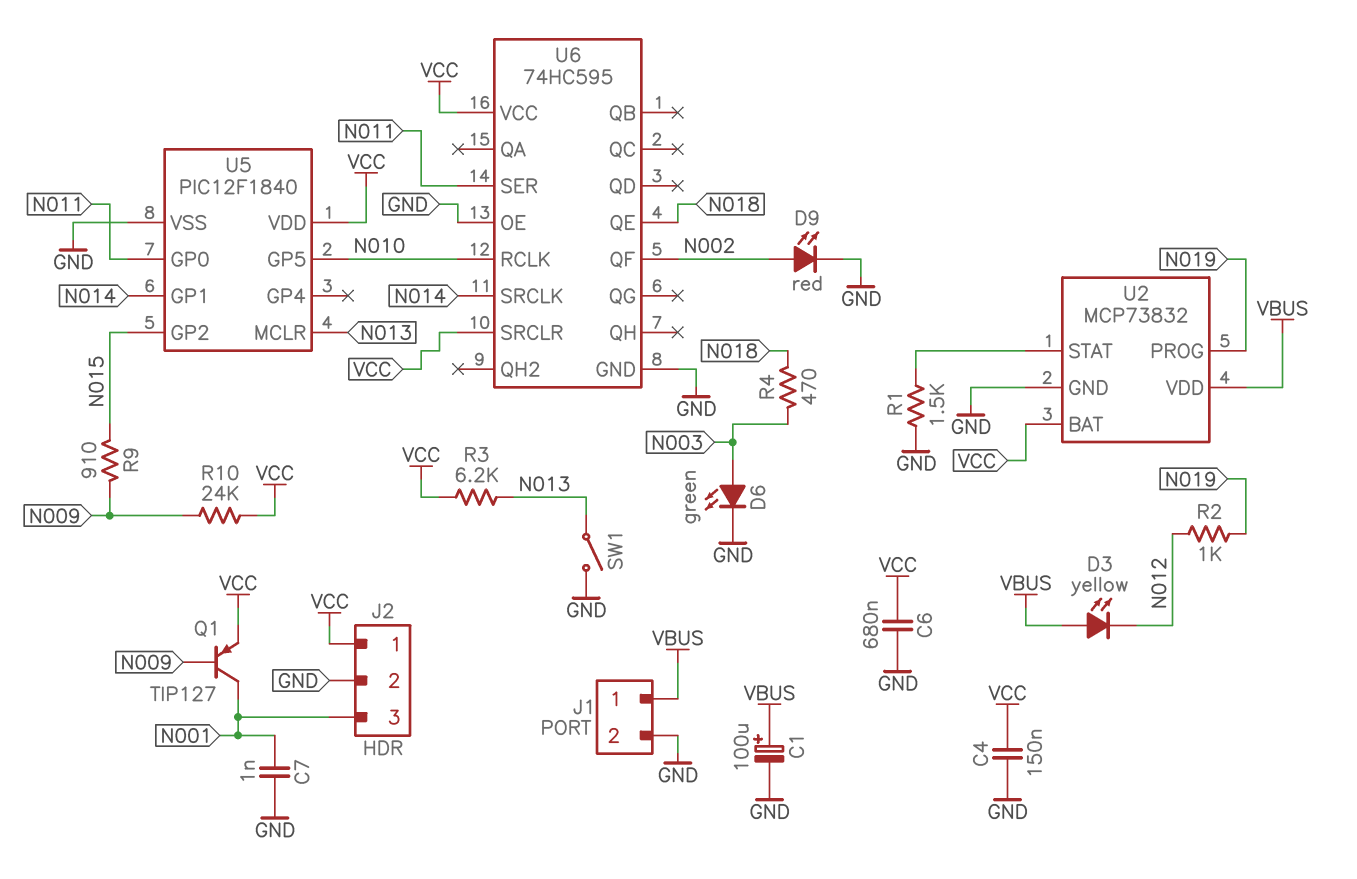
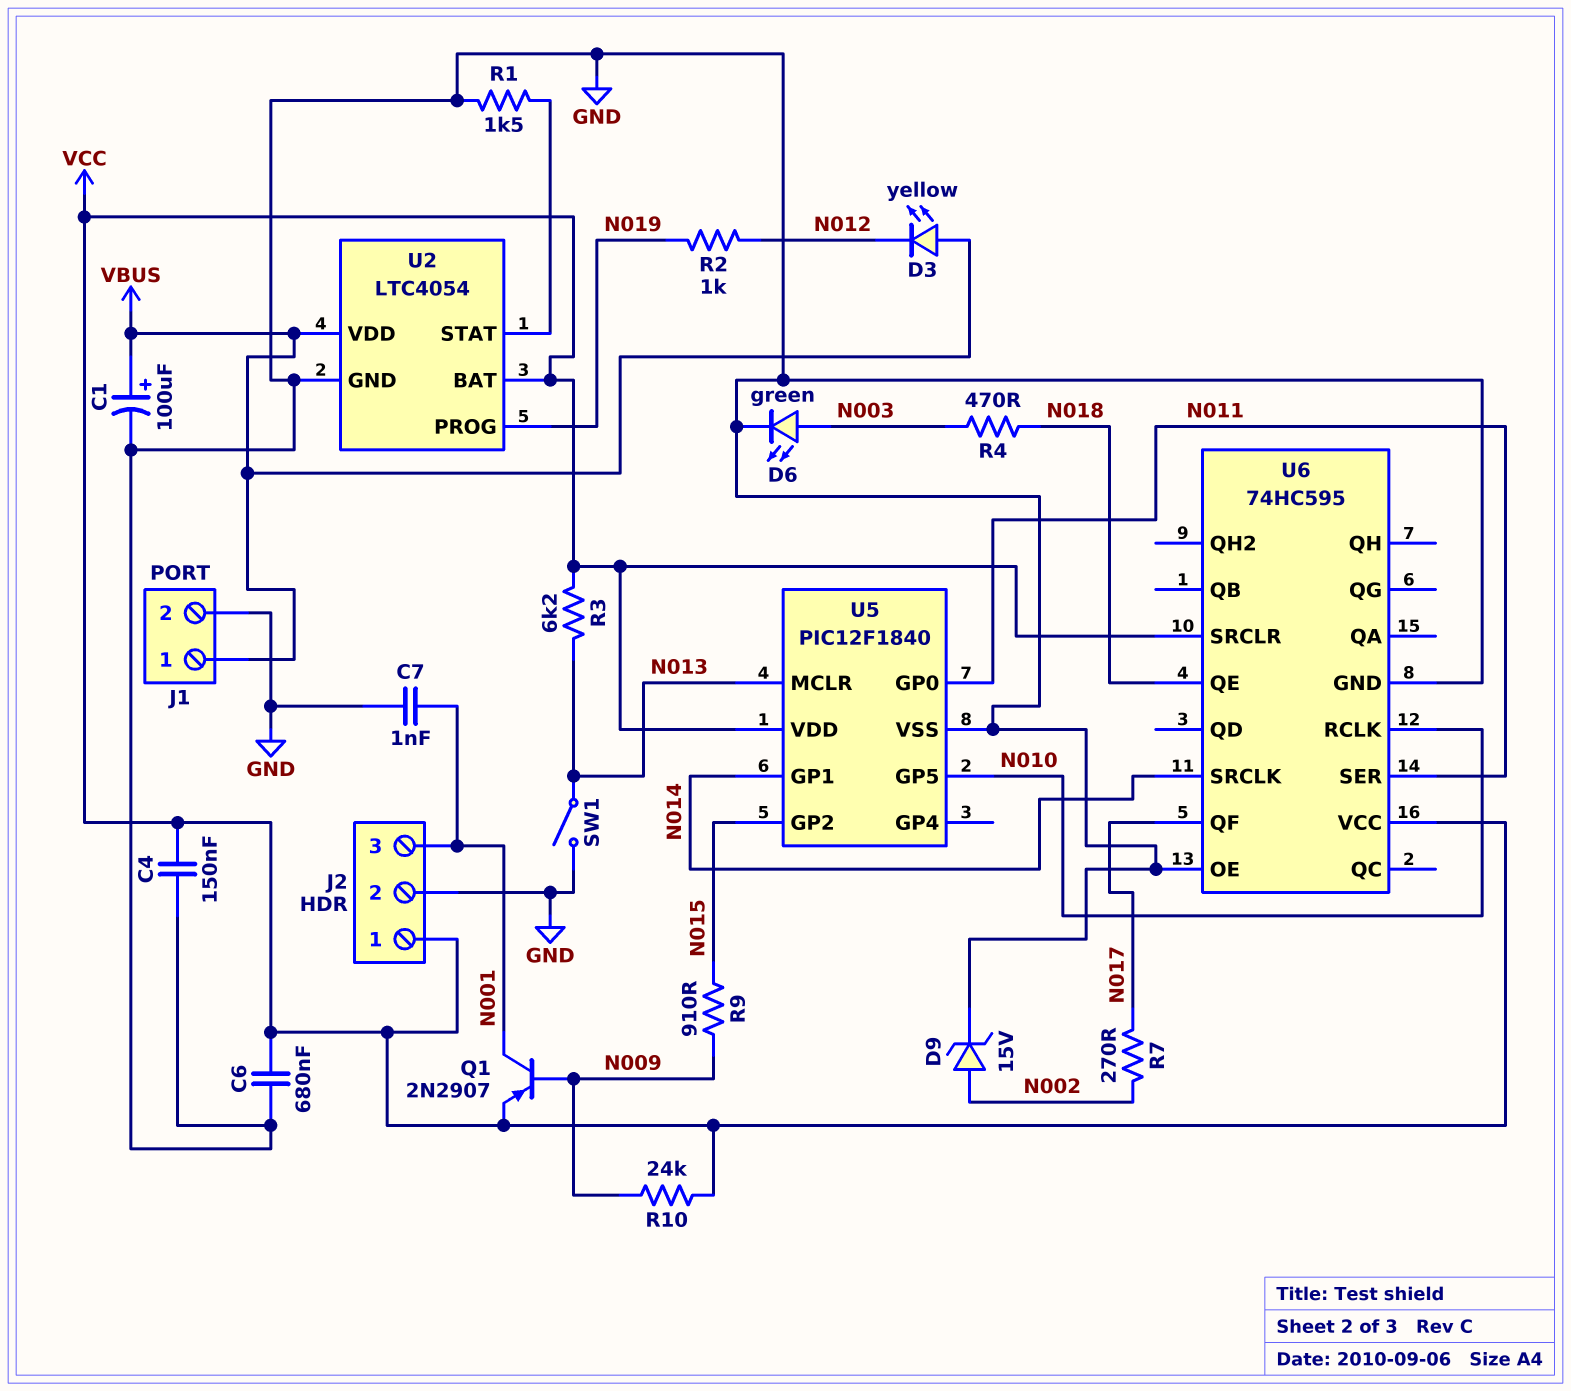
D9: LED red (A N002, K GND) -> zener 15V (A N002, K GND)
Q1: PNP TIP127 (B N009, C N001, E VCC) -> PNP 2N2907 (B N009, C N001, E VCC)
R7: none -> 270 (N002, N017)
U2: MCP73832 -> LTC4054
U6 pin QF: N002 -> N017

